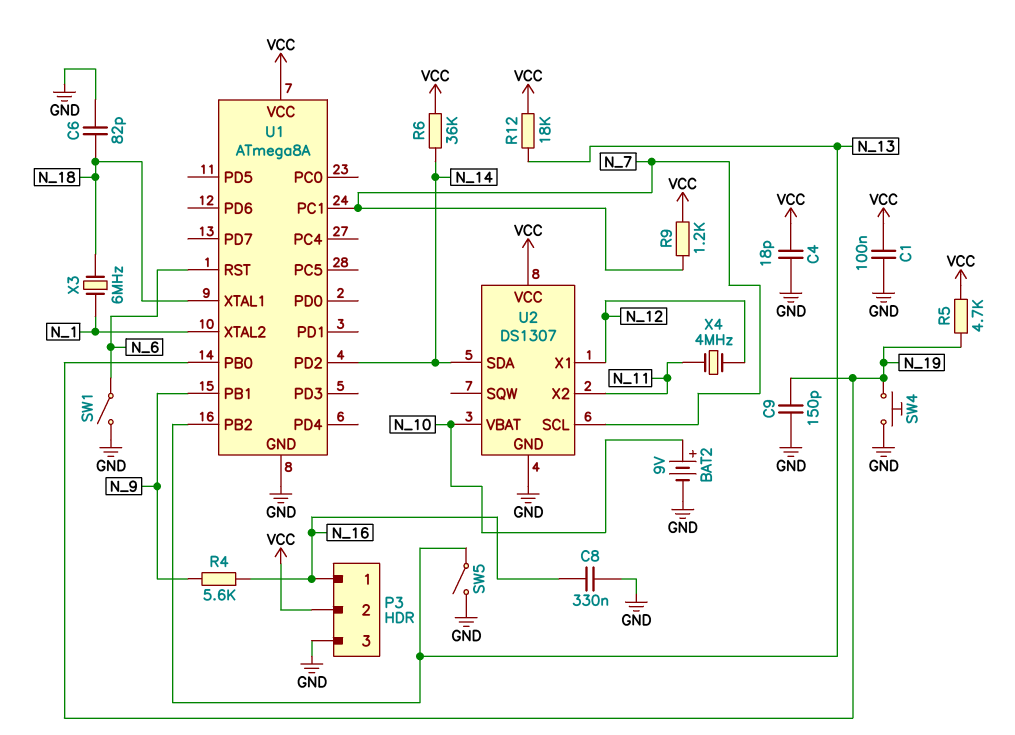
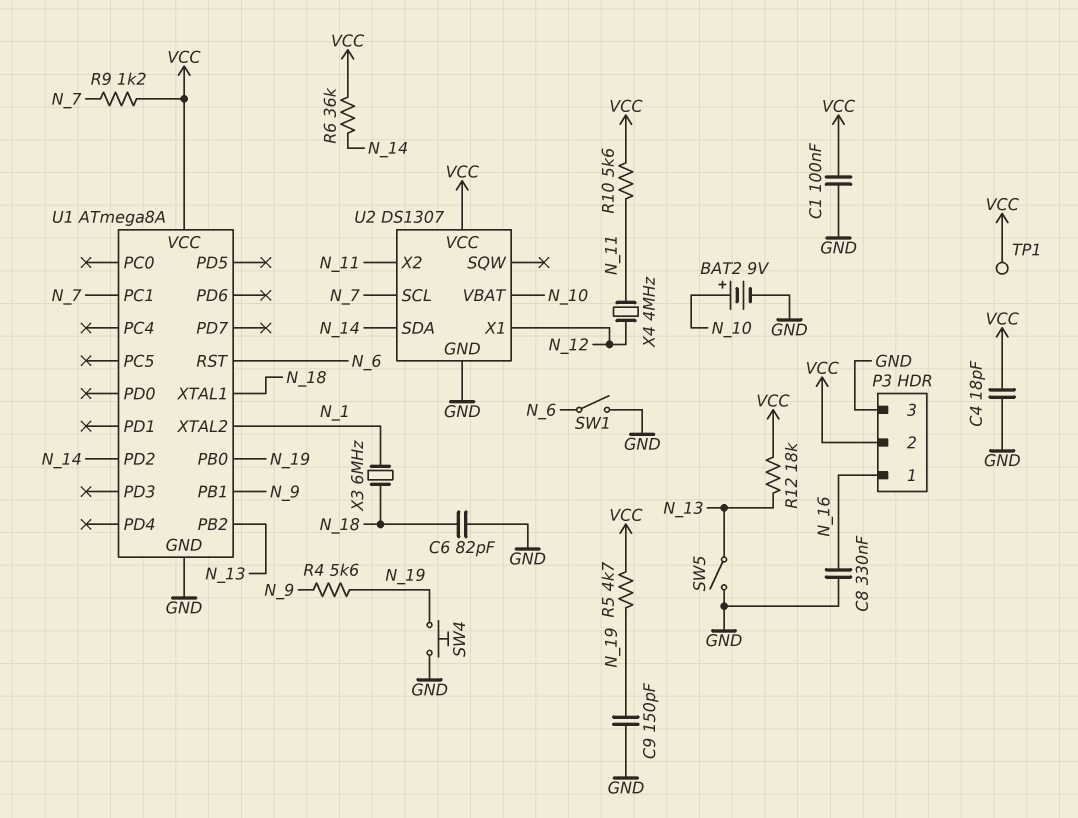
R4: 5.6k (N_9, N_16) -> 5.6k (N_9, N_19)
R10: none -> 5.6k (N_11, VCC)
TP1: none -> test point (VCC)

